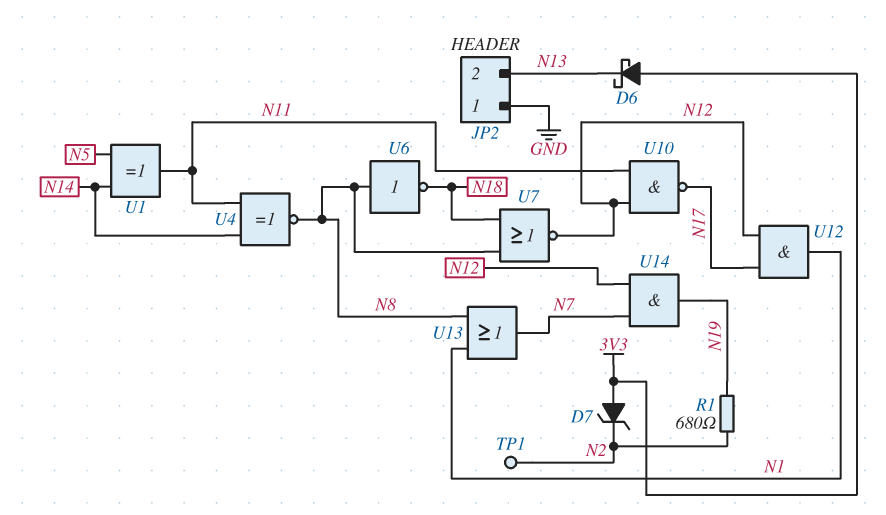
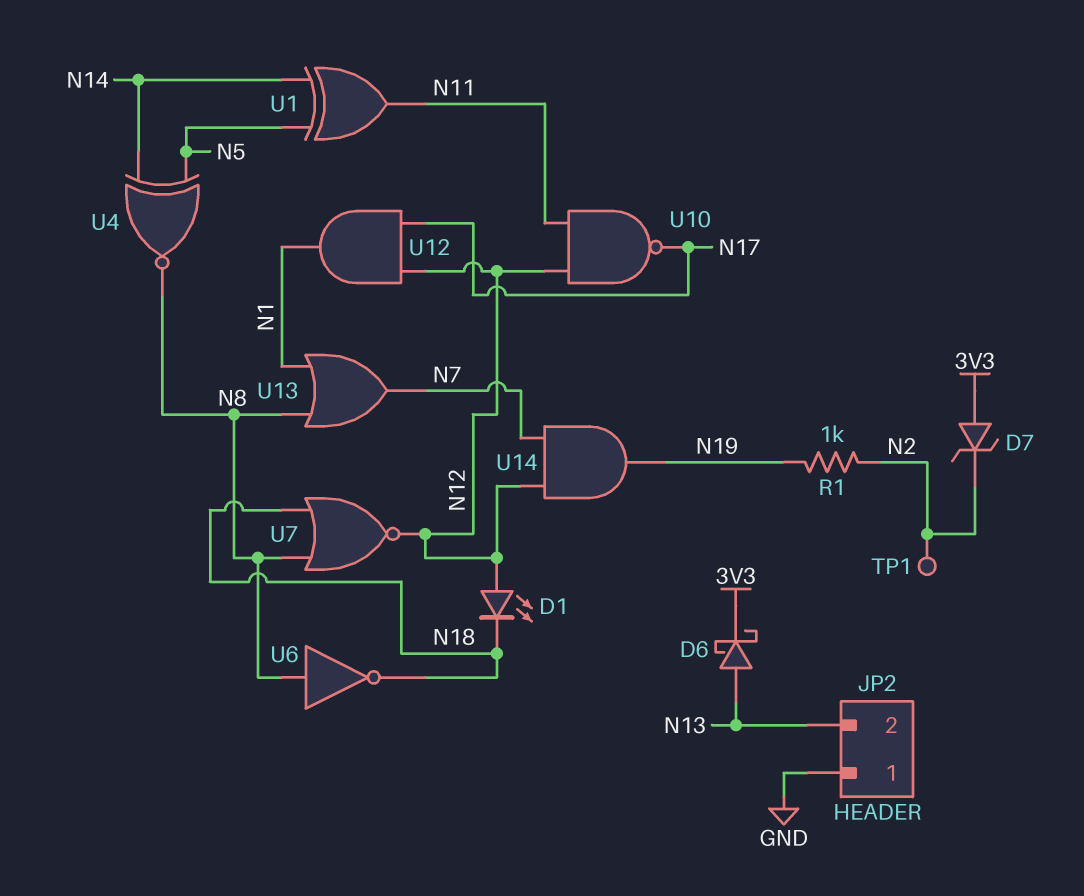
D1: none -> LED (A N12, K N18)
D6: schottky (A 3V3, K N13) -> schottky (A N13, K 3V3)
R1: 680 (N2, N19) -> 1k (N2, N19)
U4: XNOR (in N11, in N14, out N8) -> XNOR (in N5, in N14, out N8)

